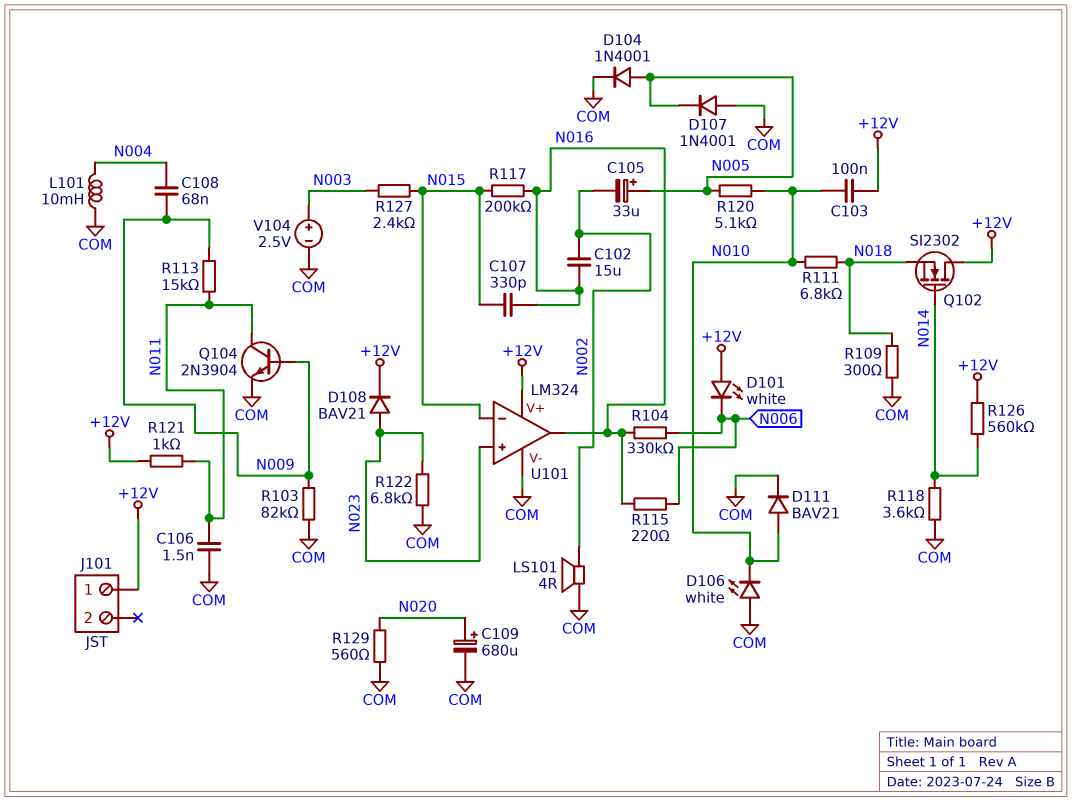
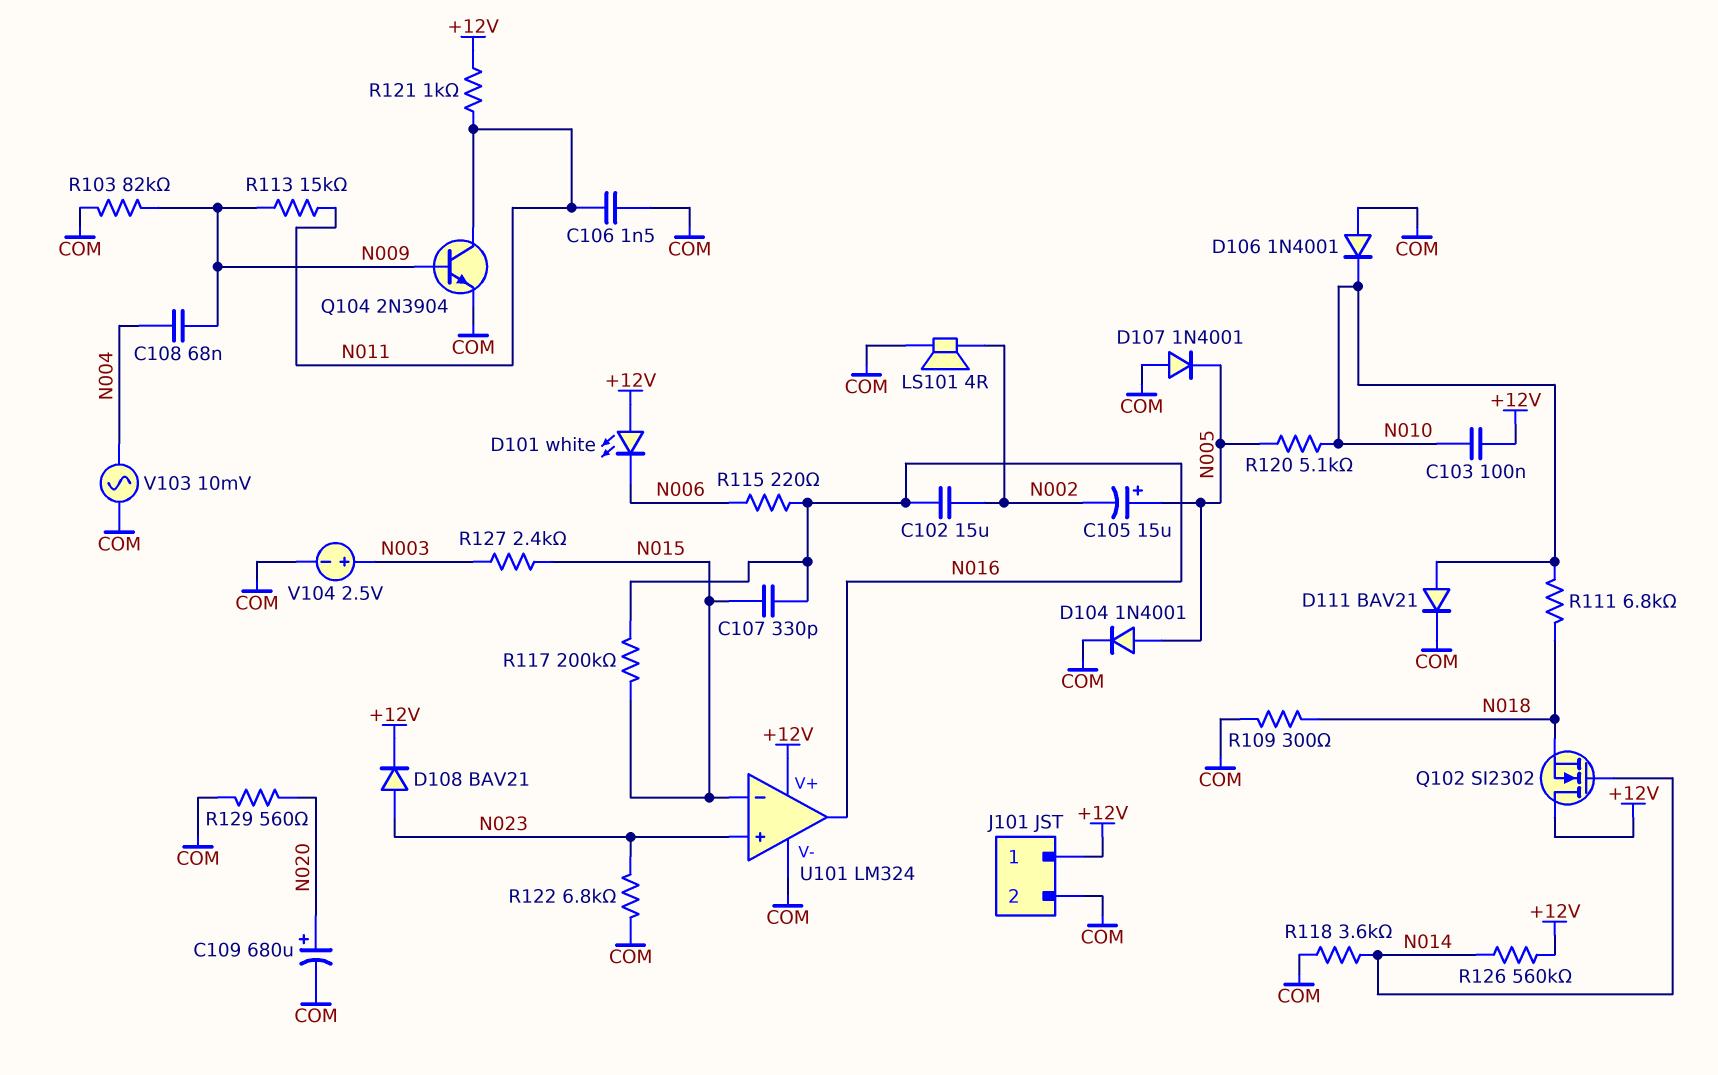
C105: 33uF (plus N005, minus N002) -> 15uF (plus N005, minus N002)
D106: LED white (A COM, K N010) -> diode 1N4001 (A COM, K N010)
J101 pin 2: none -> COM
L101: 10mH (COM, N004) -> none
R104: 330k (N006, N016) -> none
V103: none -> AC 10mV (COM, N004)

